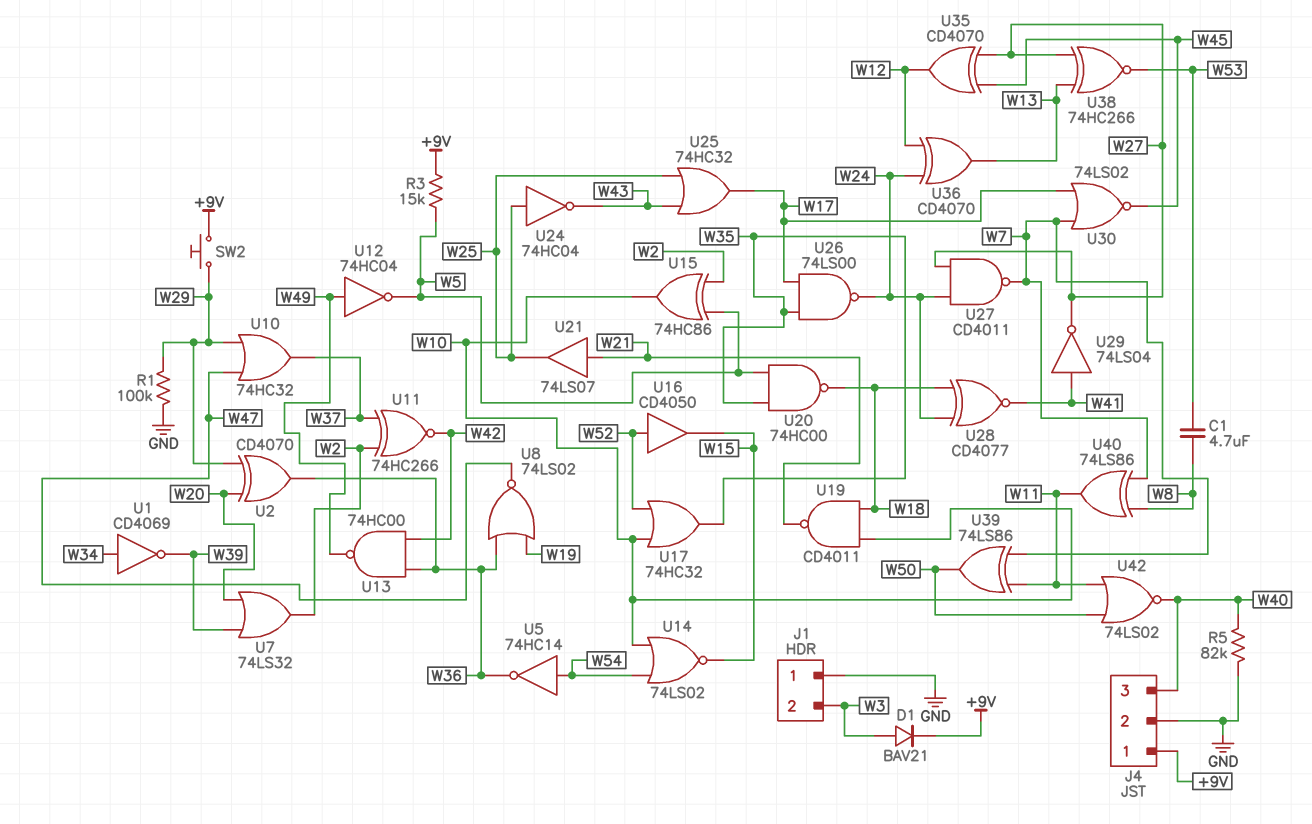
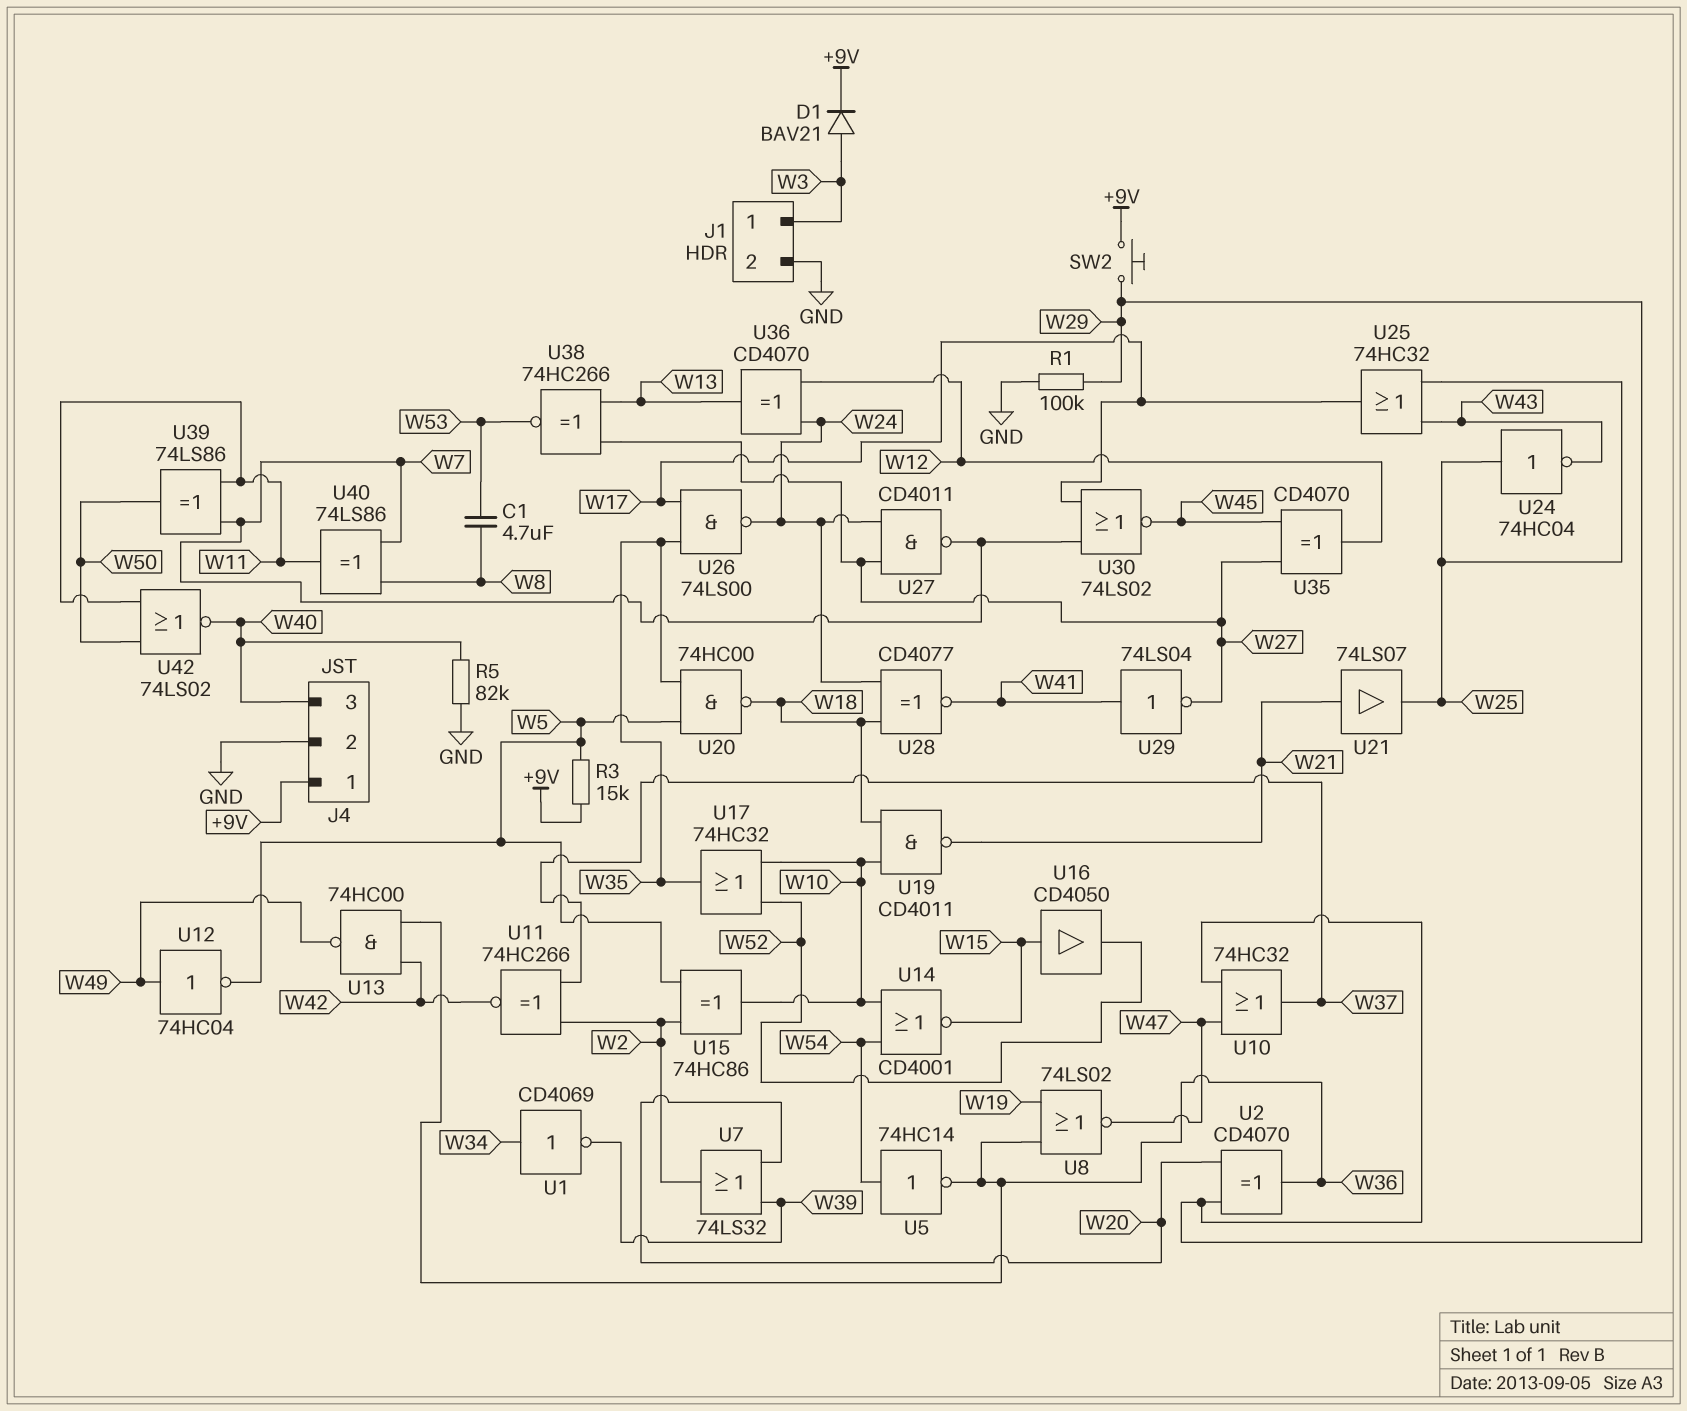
J1 pin 1: GND -> W3
J1 pin 2: W3 -> GND
U14: NOR 74LS02 (in W10, in W54, out W15) -> NOR CD4001 (in W10, in W54, out W15)
U16: buffer CD4050 (in W52, out W15) -> buffer CD4050 (in W15, out W52)

